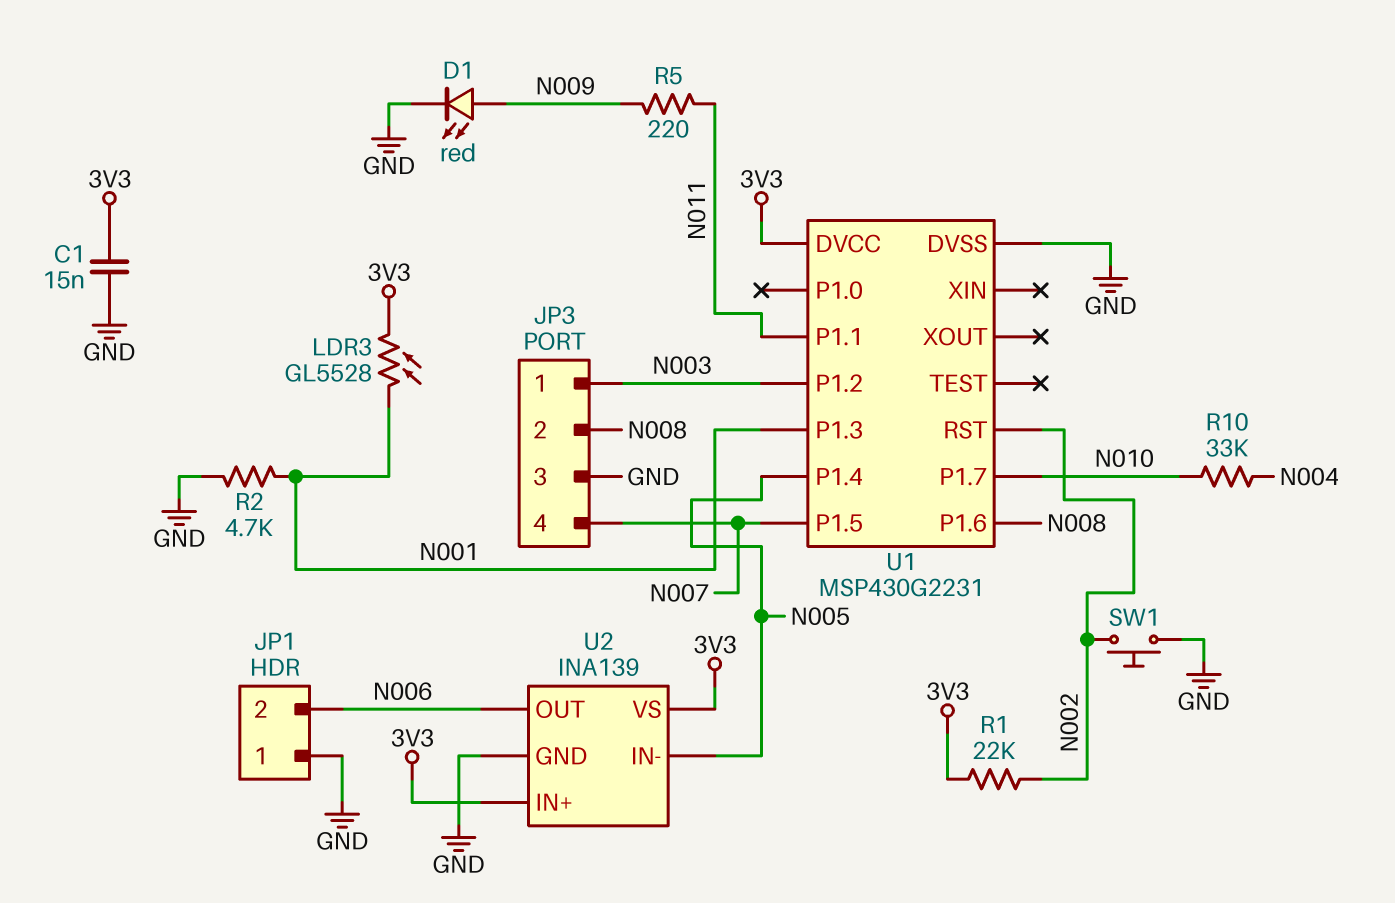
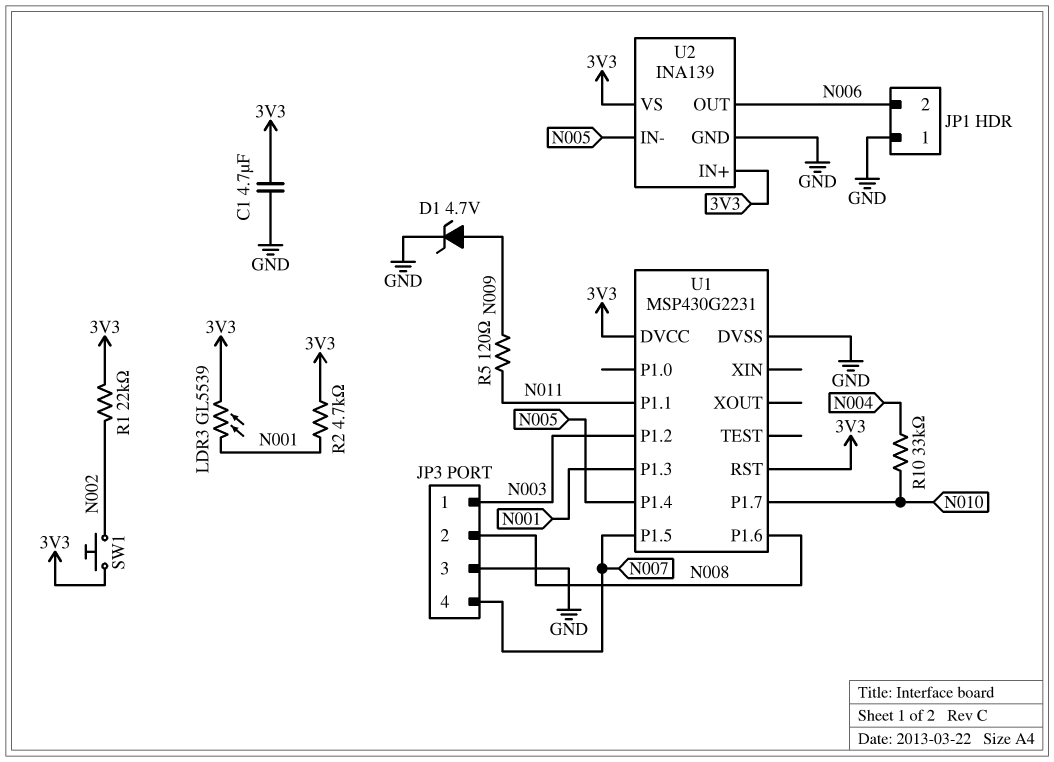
C1: 15nF (3V3, GND) -> 4.7uF (3V3, GND)
D1: LED red (A N009, K GND) -> zener 4.7V (A N009, K GND)
LDR3: GL5528 (3V3, N001) -> GL5539 (3V3, N001)
R2: 4.7k (GND, N001) -> 4.7k (3V3, N001)
R5: 220 (N009, N011) -> 120 (N009, N011)
SW1: button (GND, N002) -> button (3V3, N002)
U1 pin RST: N002 -> 3V3

